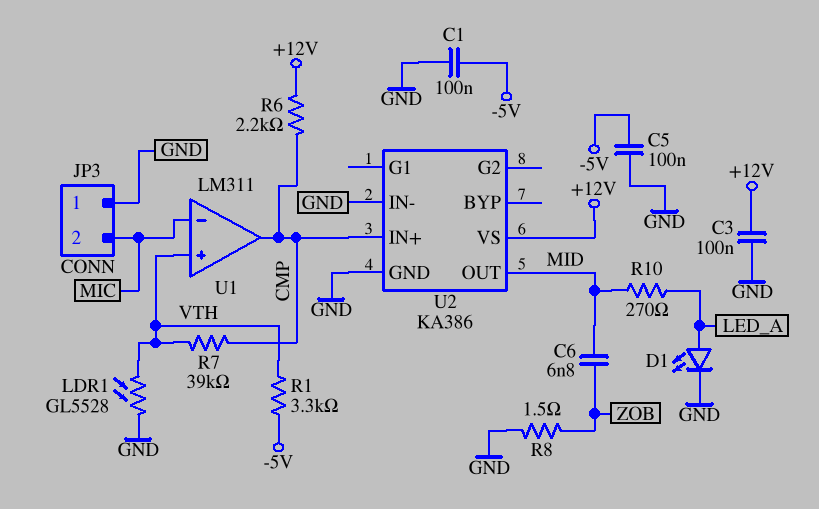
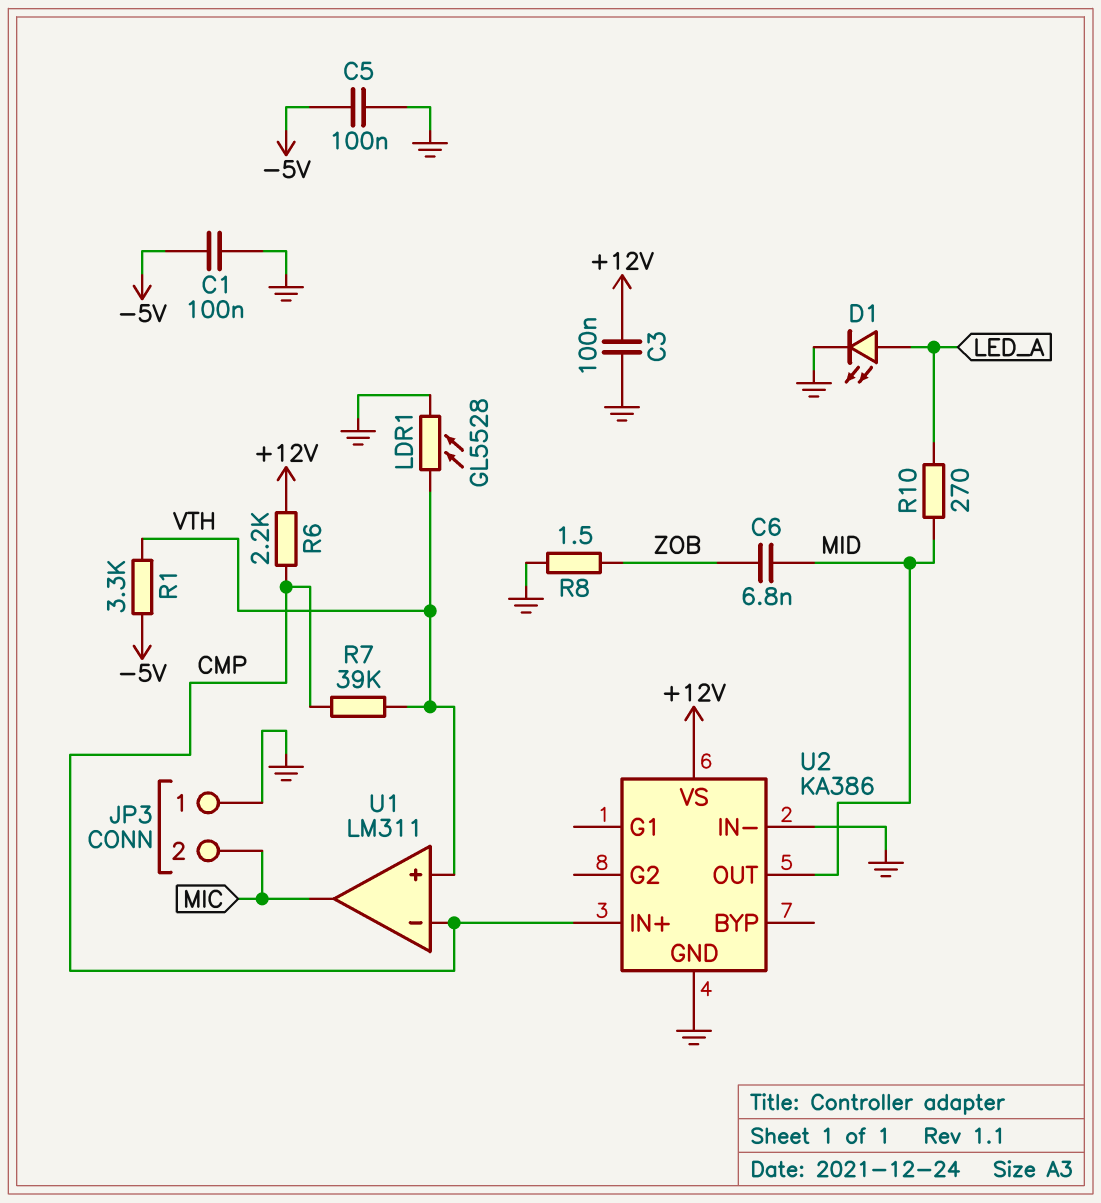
U1 pin in-: MIC -> CMP
U1 pin out: CMP -> MIC

